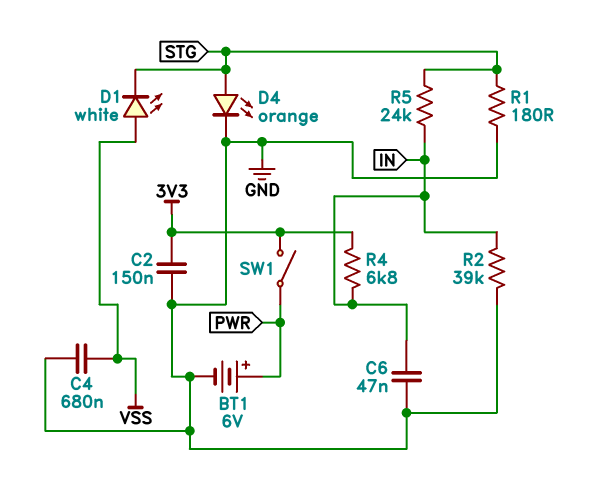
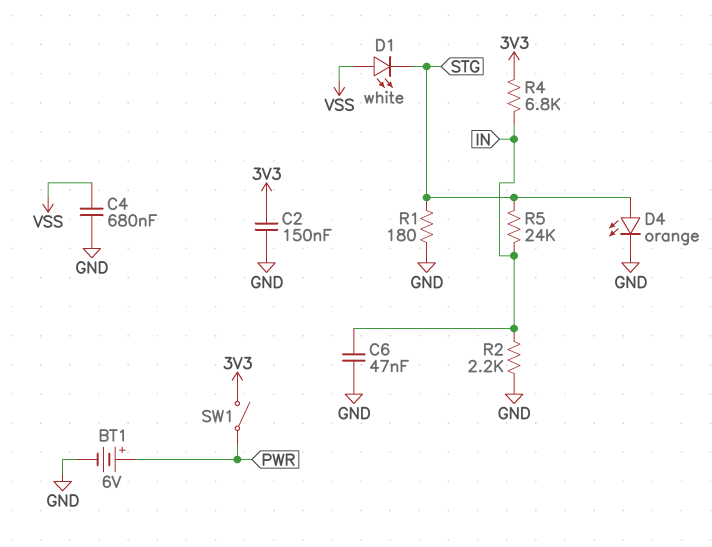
R2: 39k (GND, IN) -> 2.2k (GND, IN)

